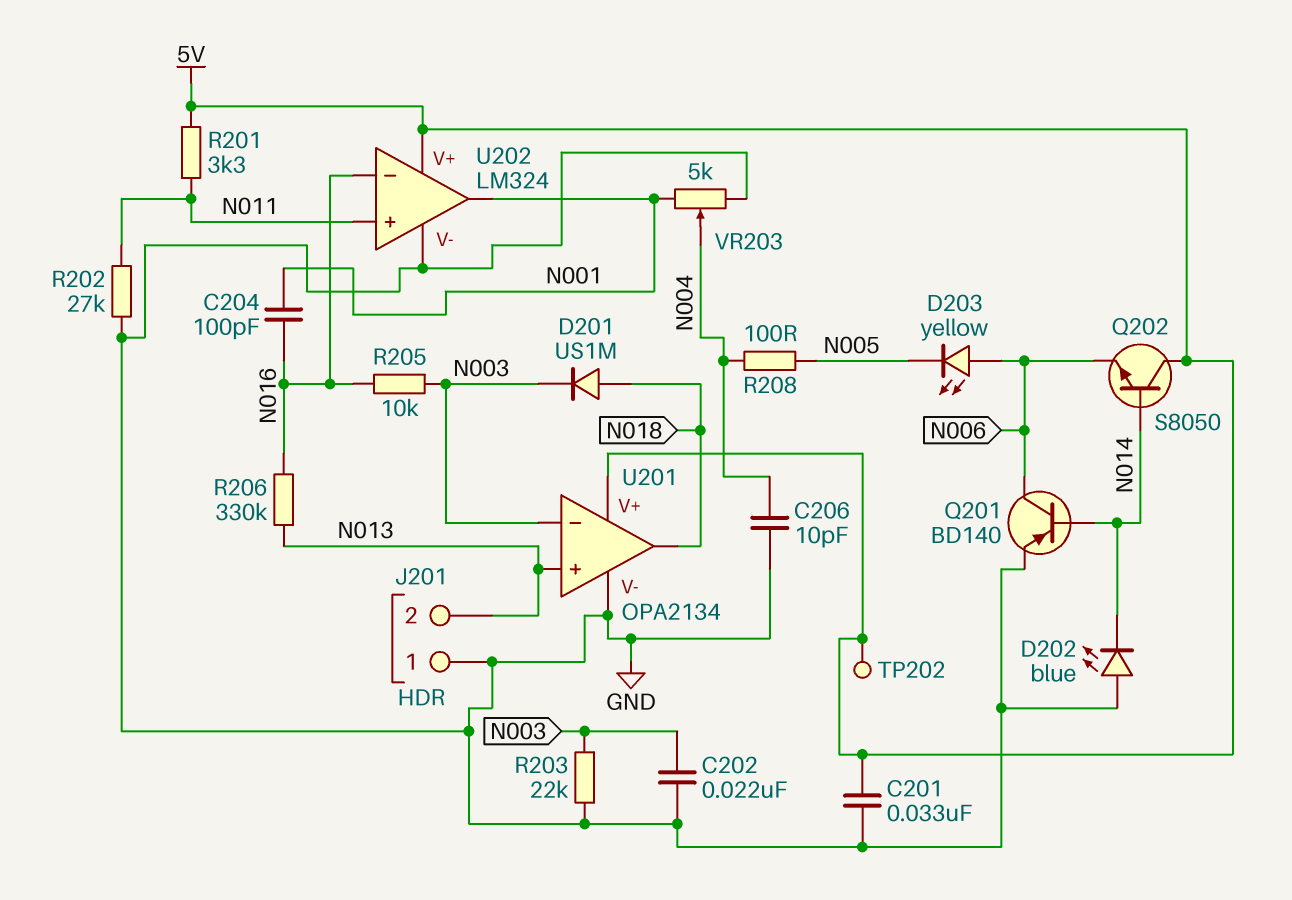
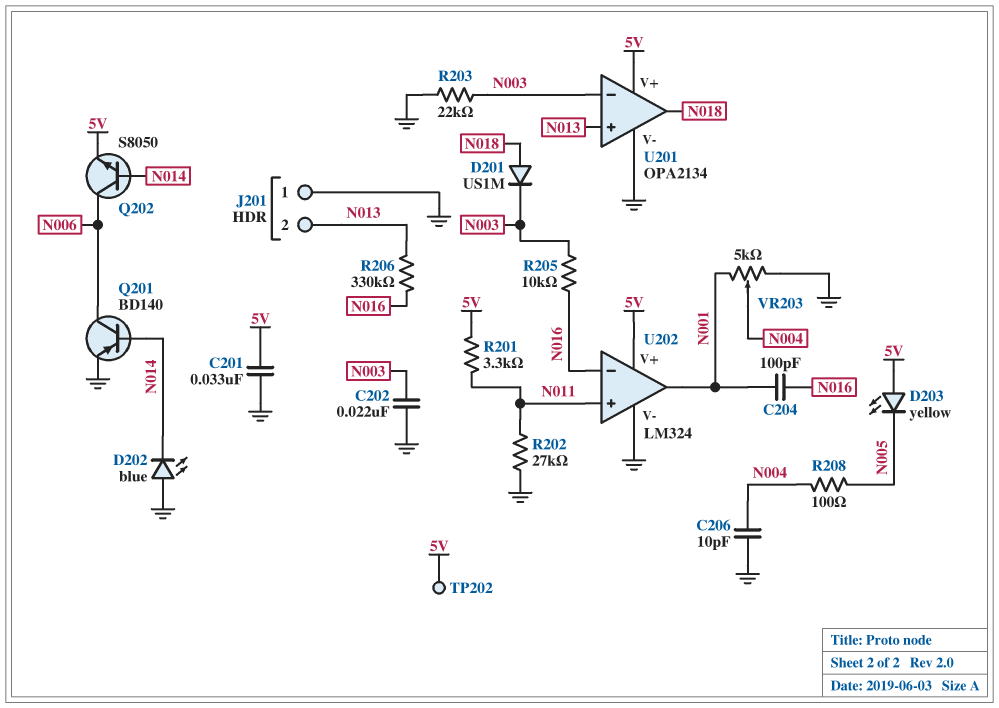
D203: LED yellow (A N006, K N005) -> LED yellow (A 5V, K N005)
Q202: NPN S8050 (B N014, C 5V, E N006) -> NPN S8050 (B N014, C N006, E 5V)

